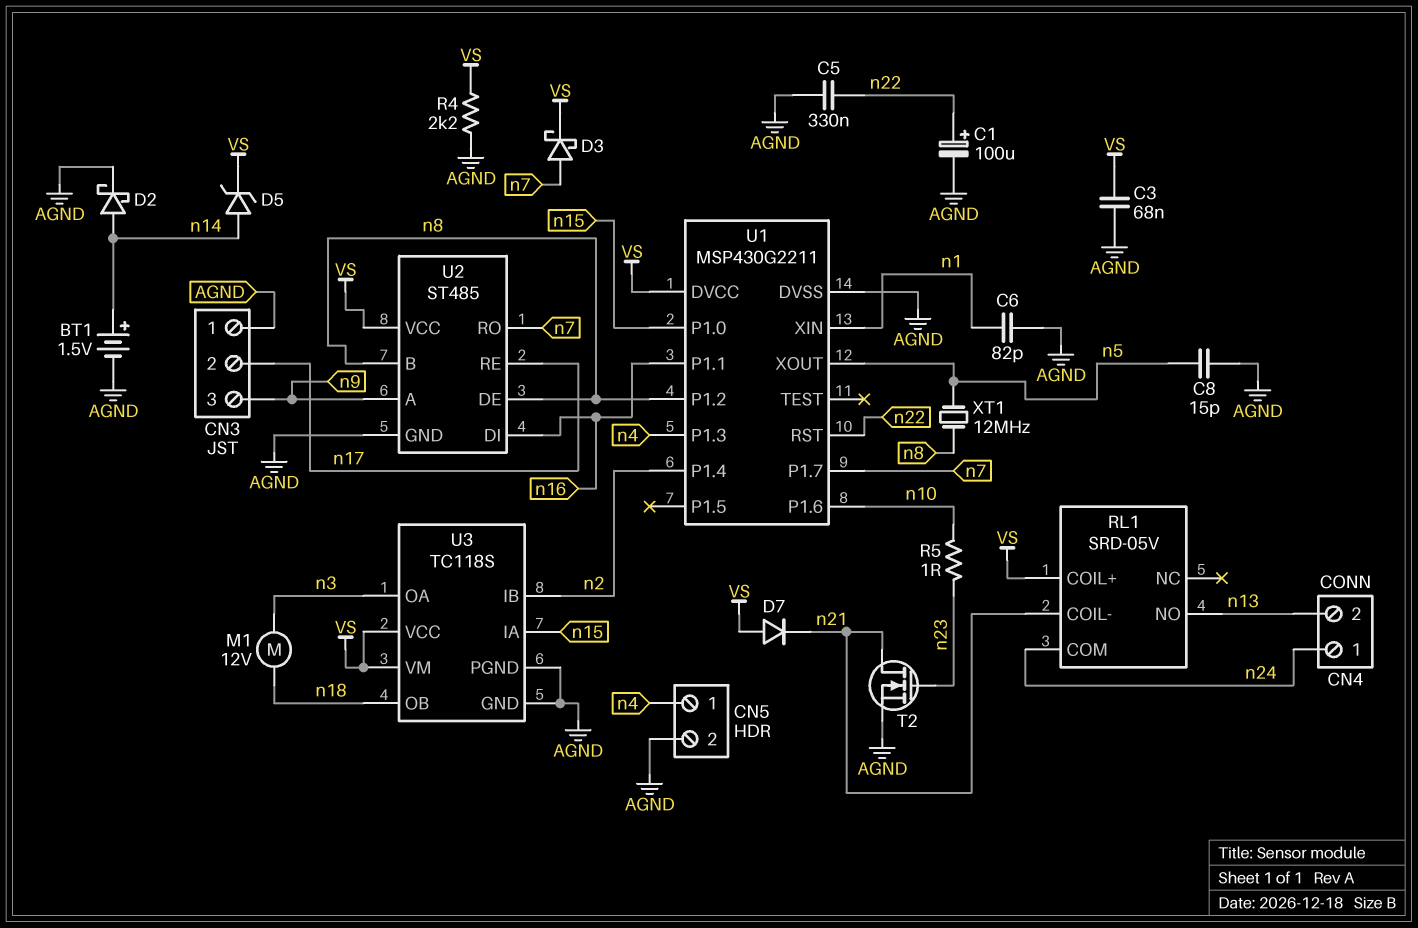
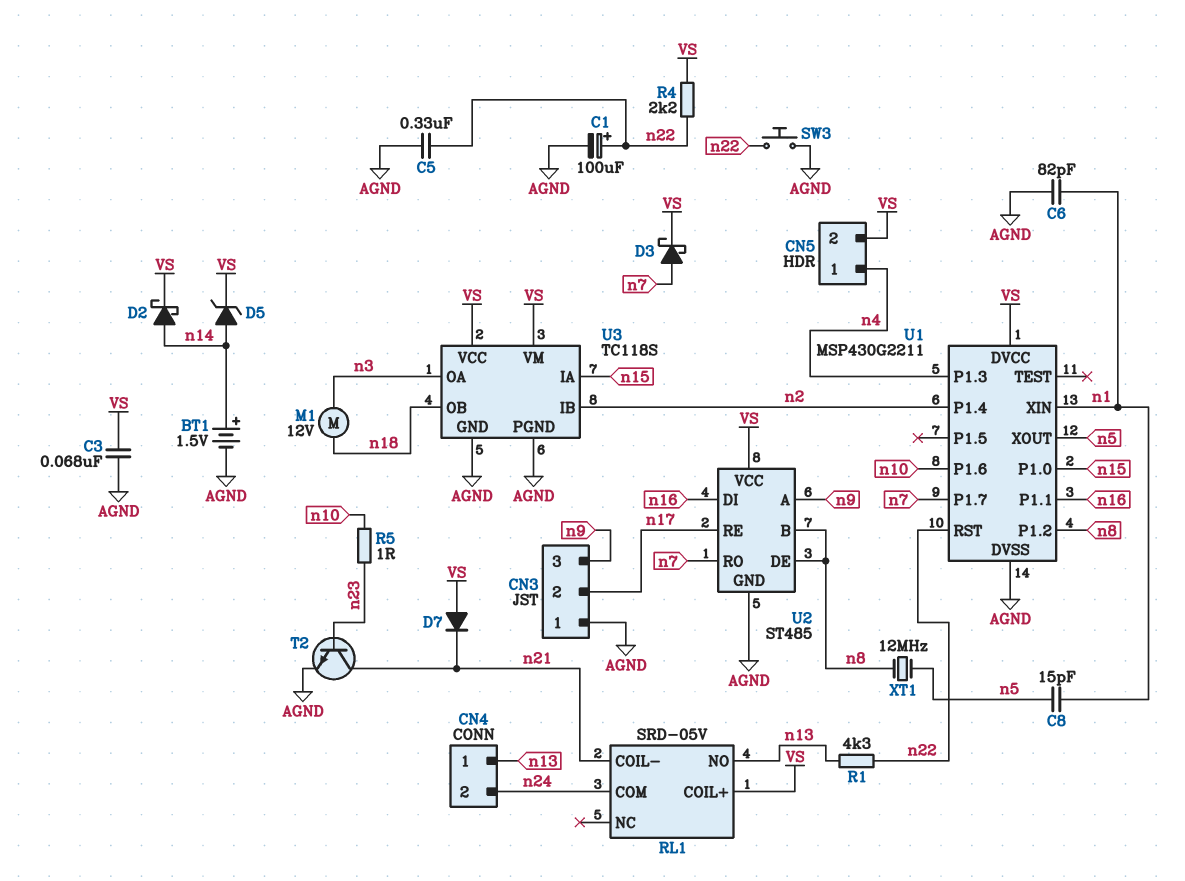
C8: 15pF (AGND, n5) -> 15pF (n1, n5)
CN4 pin 1: n24 -> n13
CN4 pin 2: n13 -> n24
CN5 pin 2: AGND -> VS
D2: schottky (A n14, K AGND) -> schottky (A n14, K VS)
R1: none -> 4.3k (n13, n22)
R4: 2.2k (AGND, VS) -> 2.2k (VS, n22)
SW3: none -> button (AGND, n22)
T2: NMOS (G n23, D n21, S AGND) -> NPN (B n23, C n21, E AGND)

